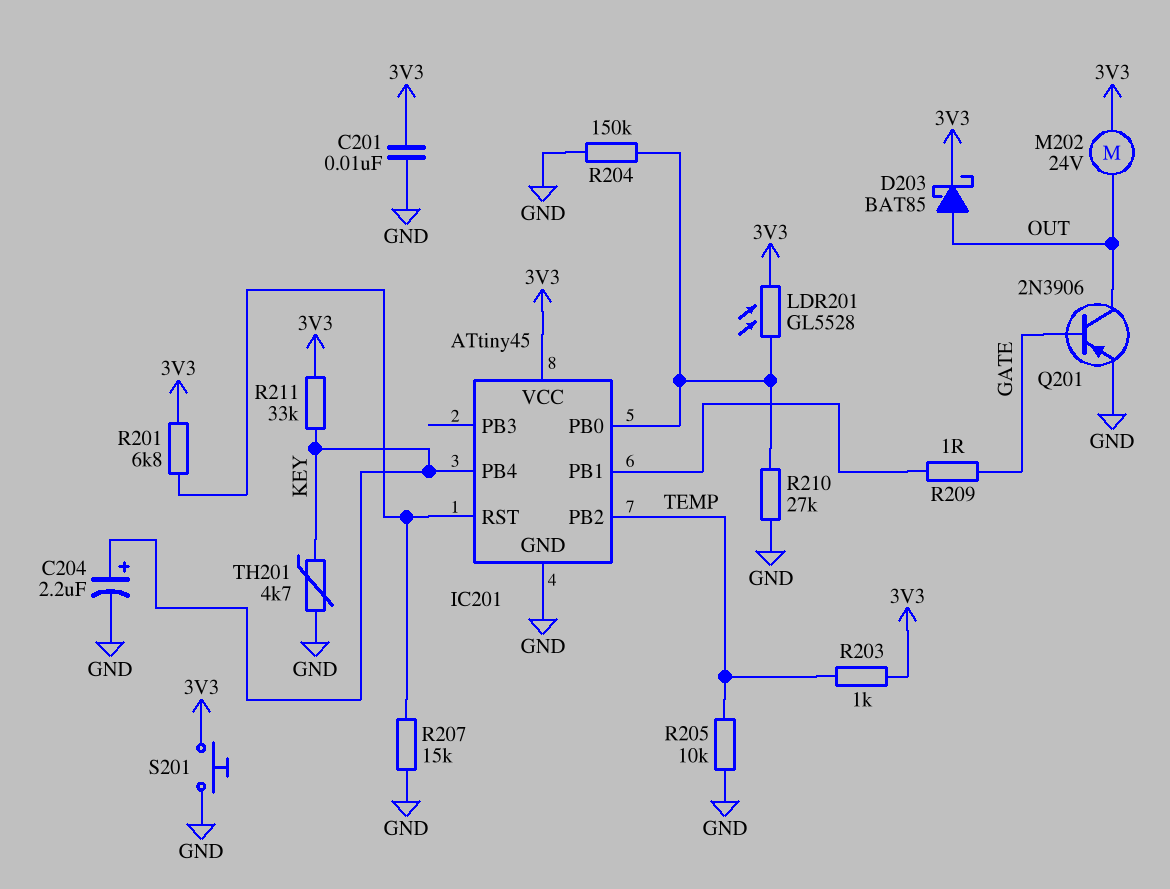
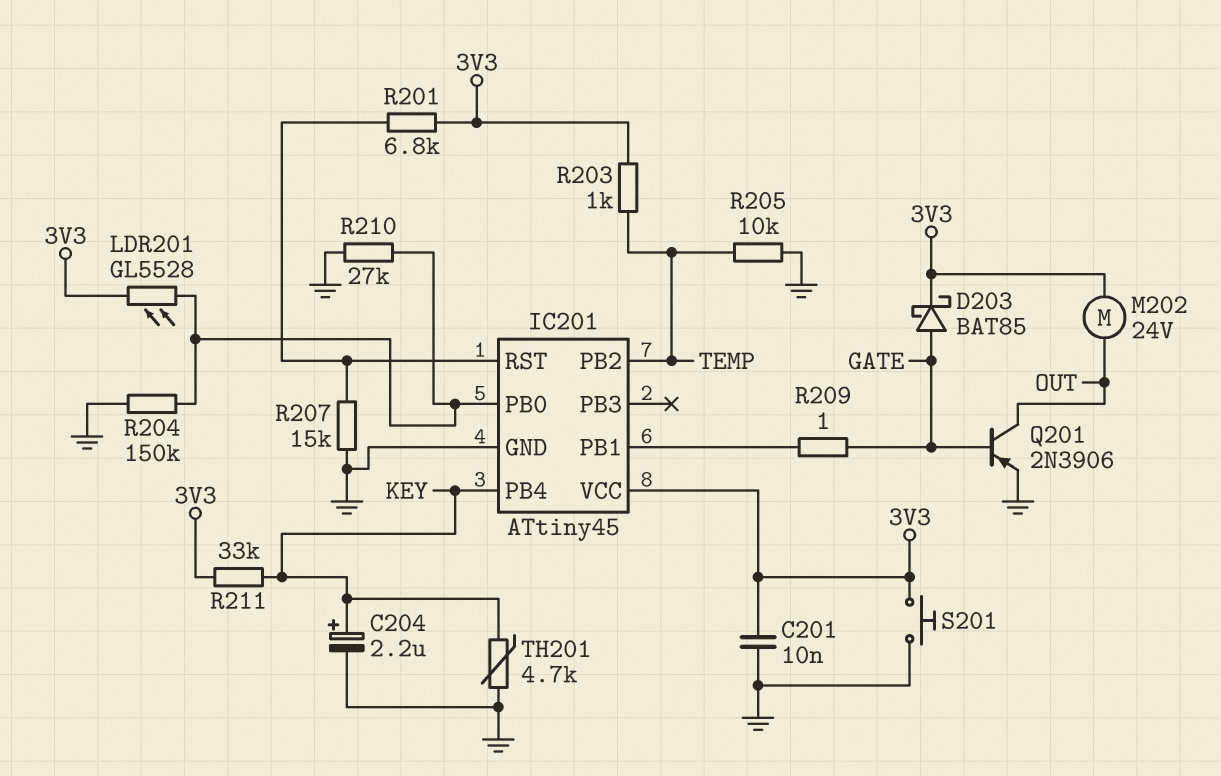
D203: schottky BAT85 (A OUT, K 3V3) -> schottky BAT85 (A GATE, K 3V3)

